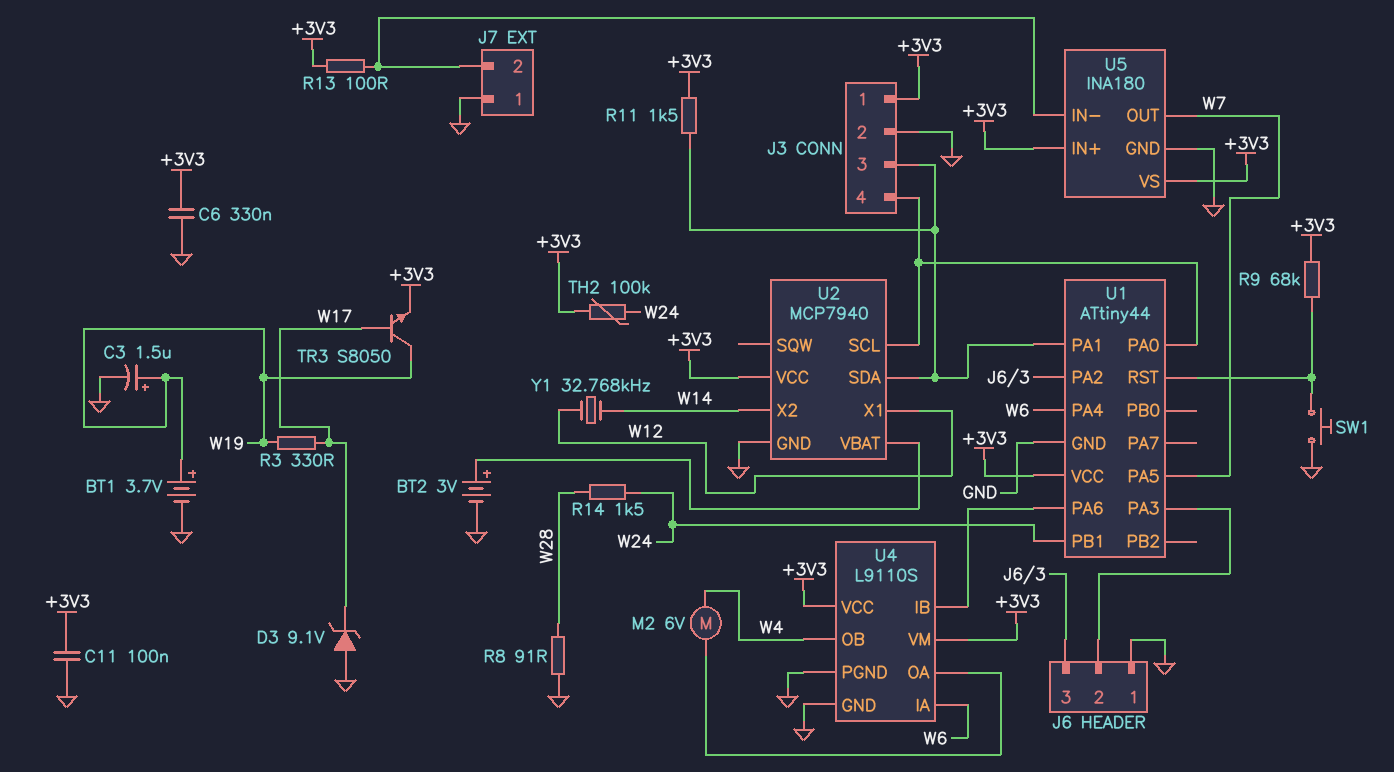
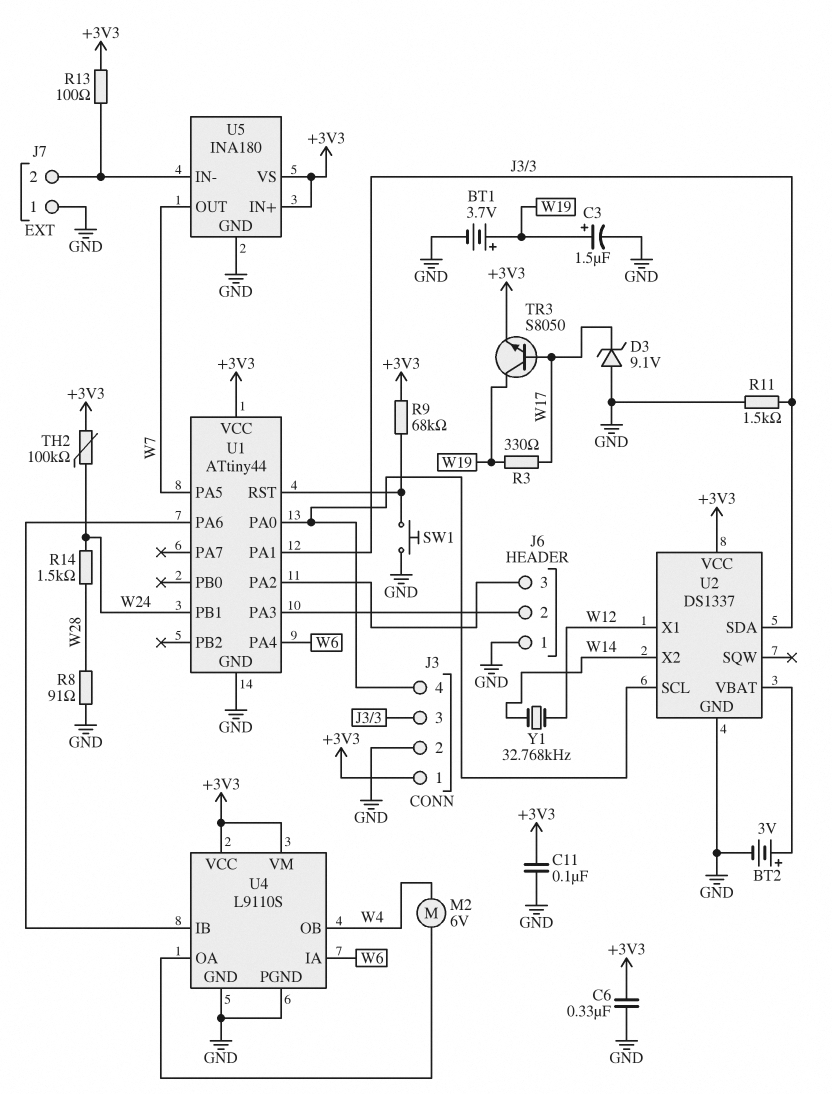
R11: 1.5k (+3V3, J3/3) -> 1.5k (GND, J3/3)
U2: MCP7940 -> DS1337

